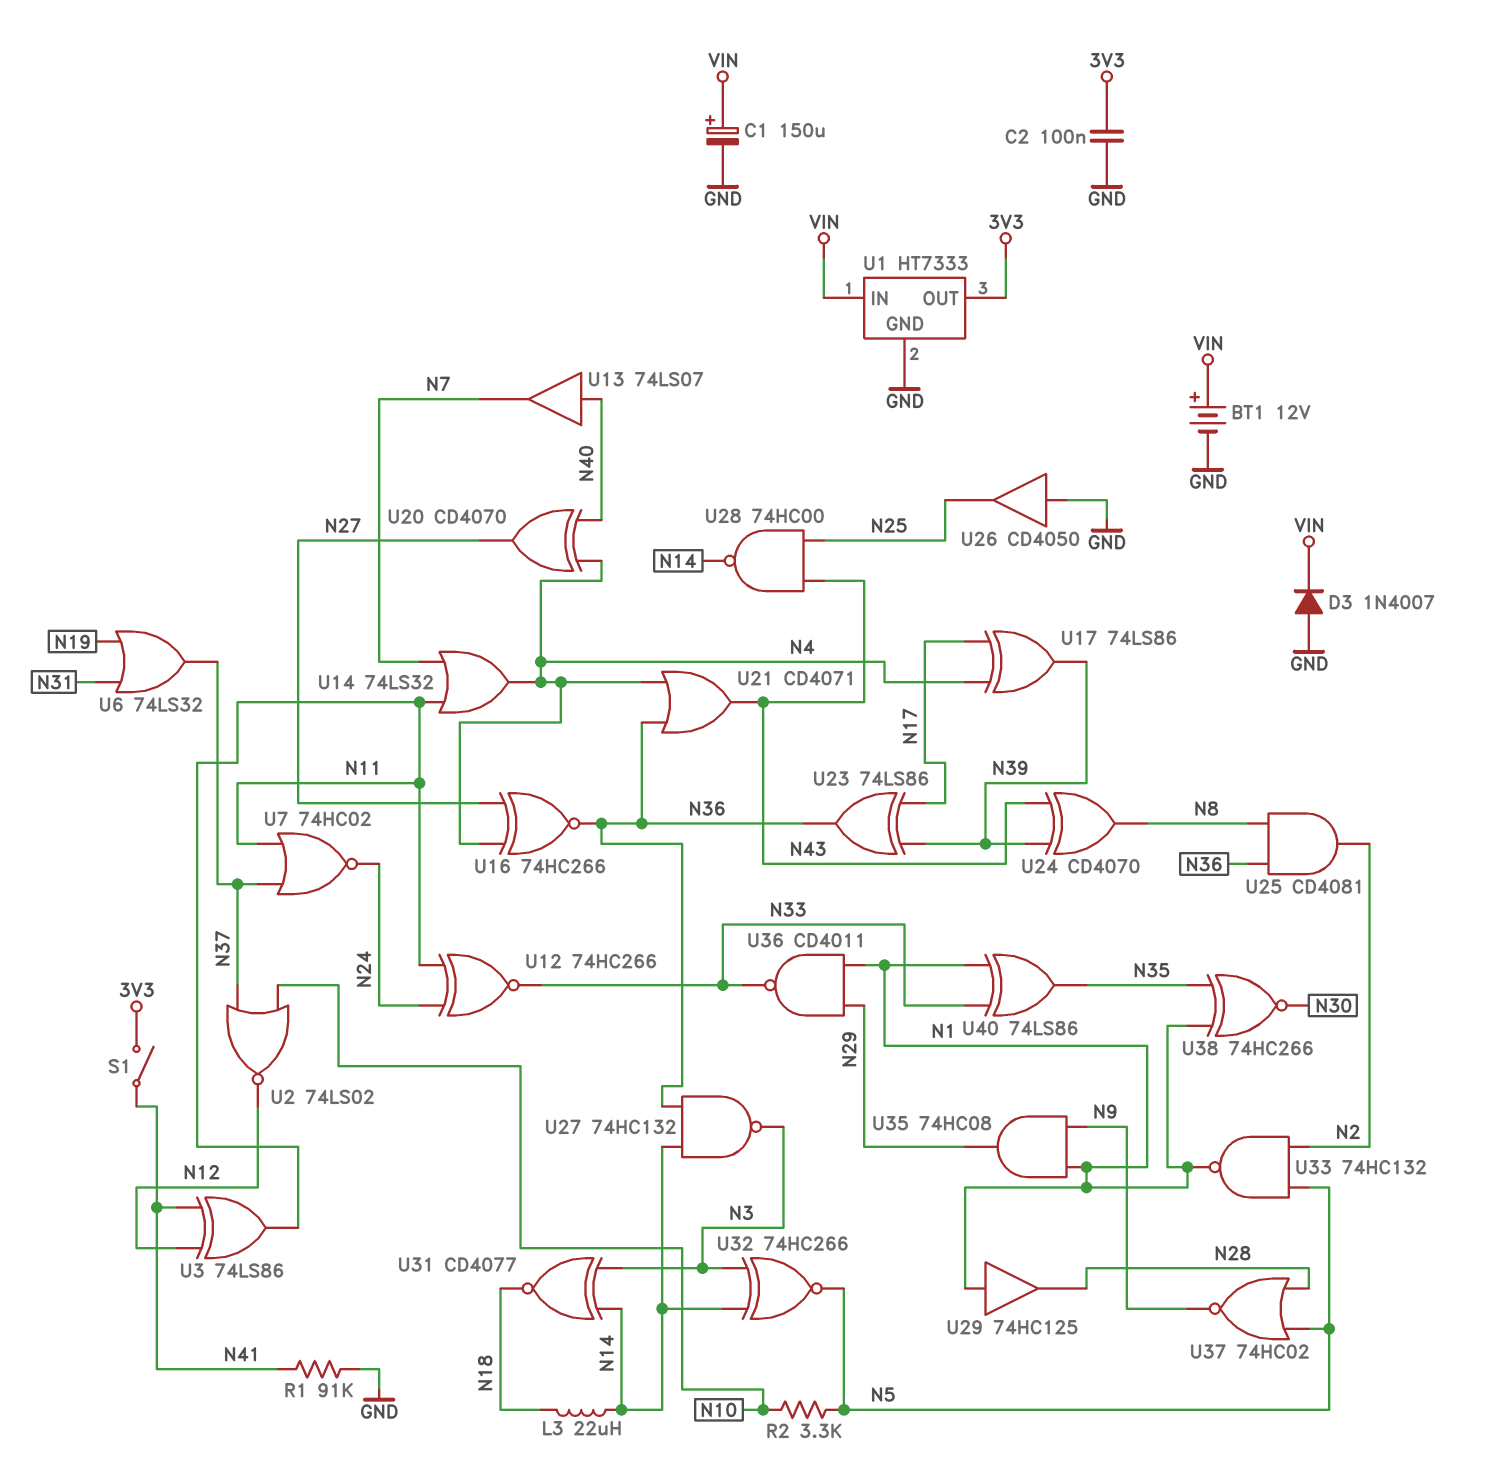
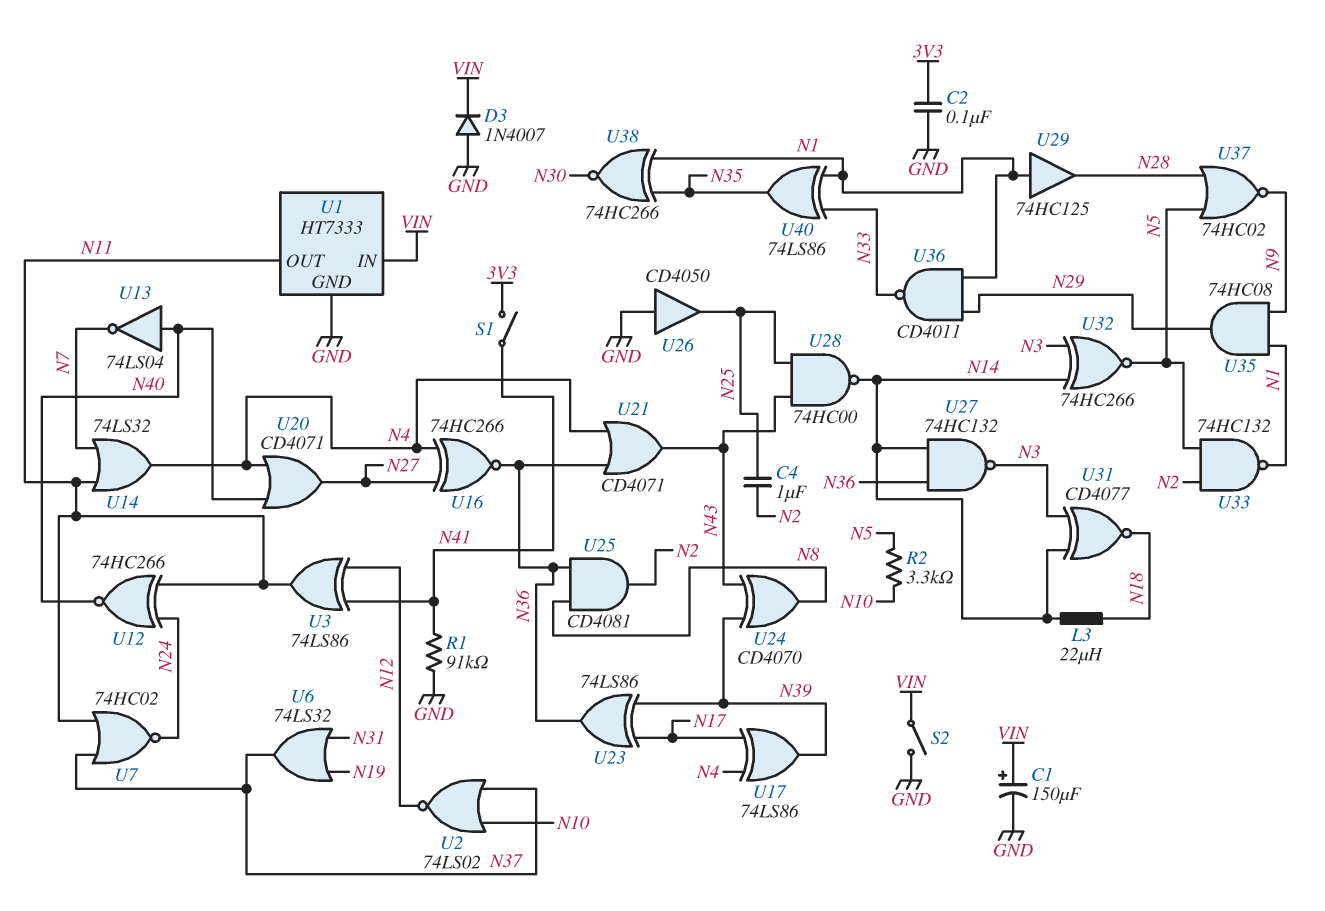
BT1: 12V (plus VIN, minus GND) -> none
C4: none -> 1uF (N2, N25)
S2: none -> switch (GND, VIN)
U1 pin OUT: 3V3 -> N11
U12: XNOR 74HC266 (in N11, in N24, out N33) -> XNOR 74HC266 (in N11, in N24, out N40)
U13: buffer 74LS07 (in N40, out N7) -> NOT 74LS04 (in N40, out N7)
U20: XOR CD4070 (in N4, in N40, out N27) -> OR CD4071 (in N4, in N40, out N27)

